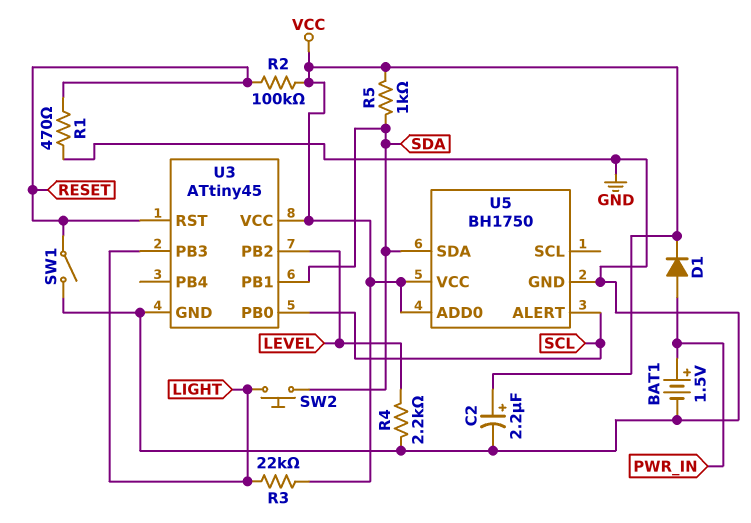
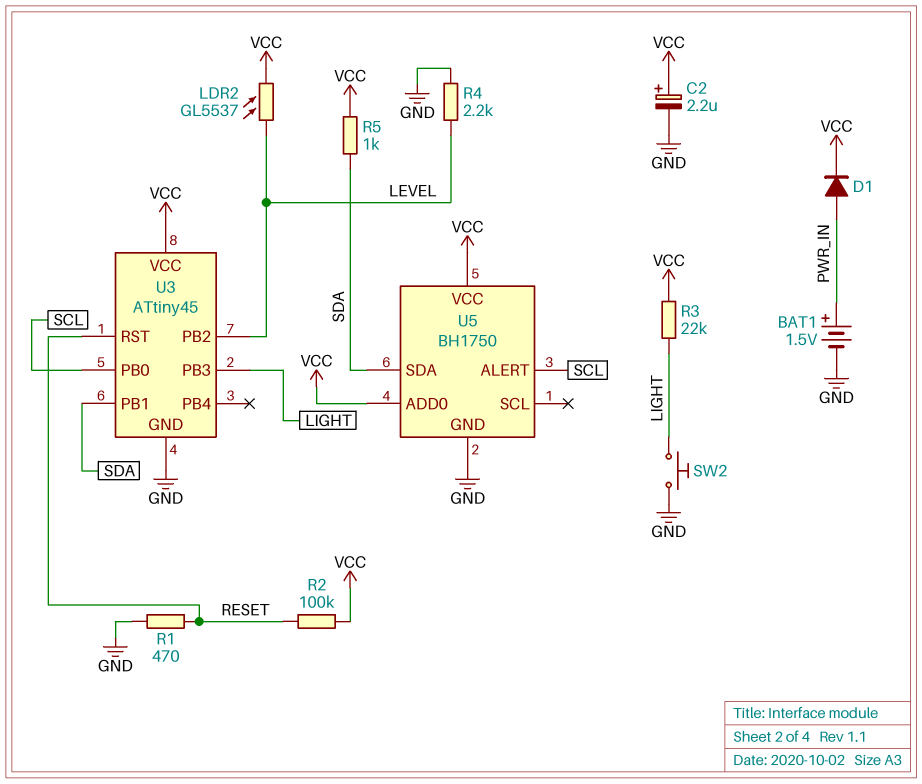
LDR2: none -> GL5537 (LEVEL, VCC)
SW1: switch (GND, RESET) -> none
SW2: button (LIGHT, SDA) -> button (GND, LIGHT)

